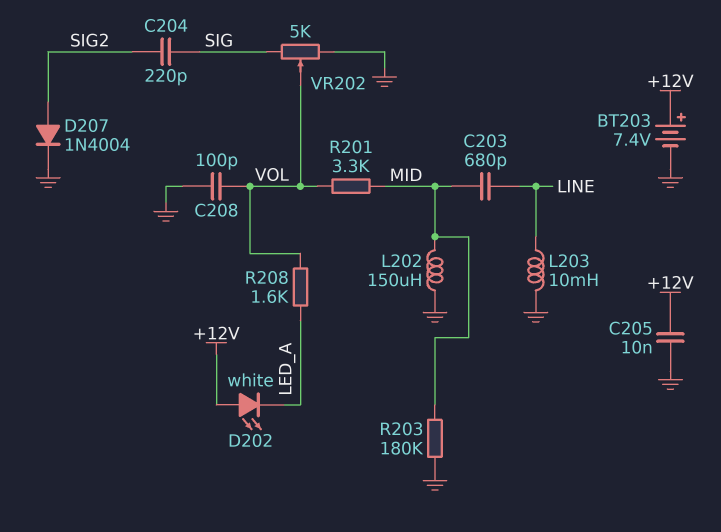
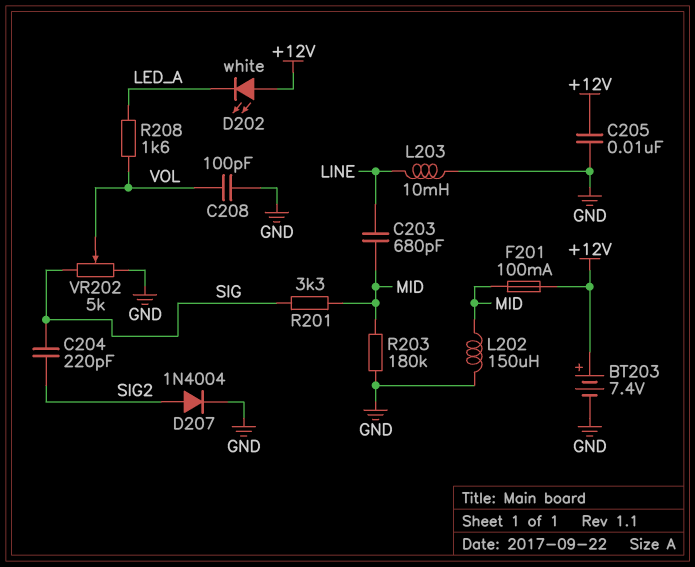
F201: none -> 100mA (+12V, MID)
R201: 3.3k (MID, VOL) -> 3.3k (MID, SIG)

